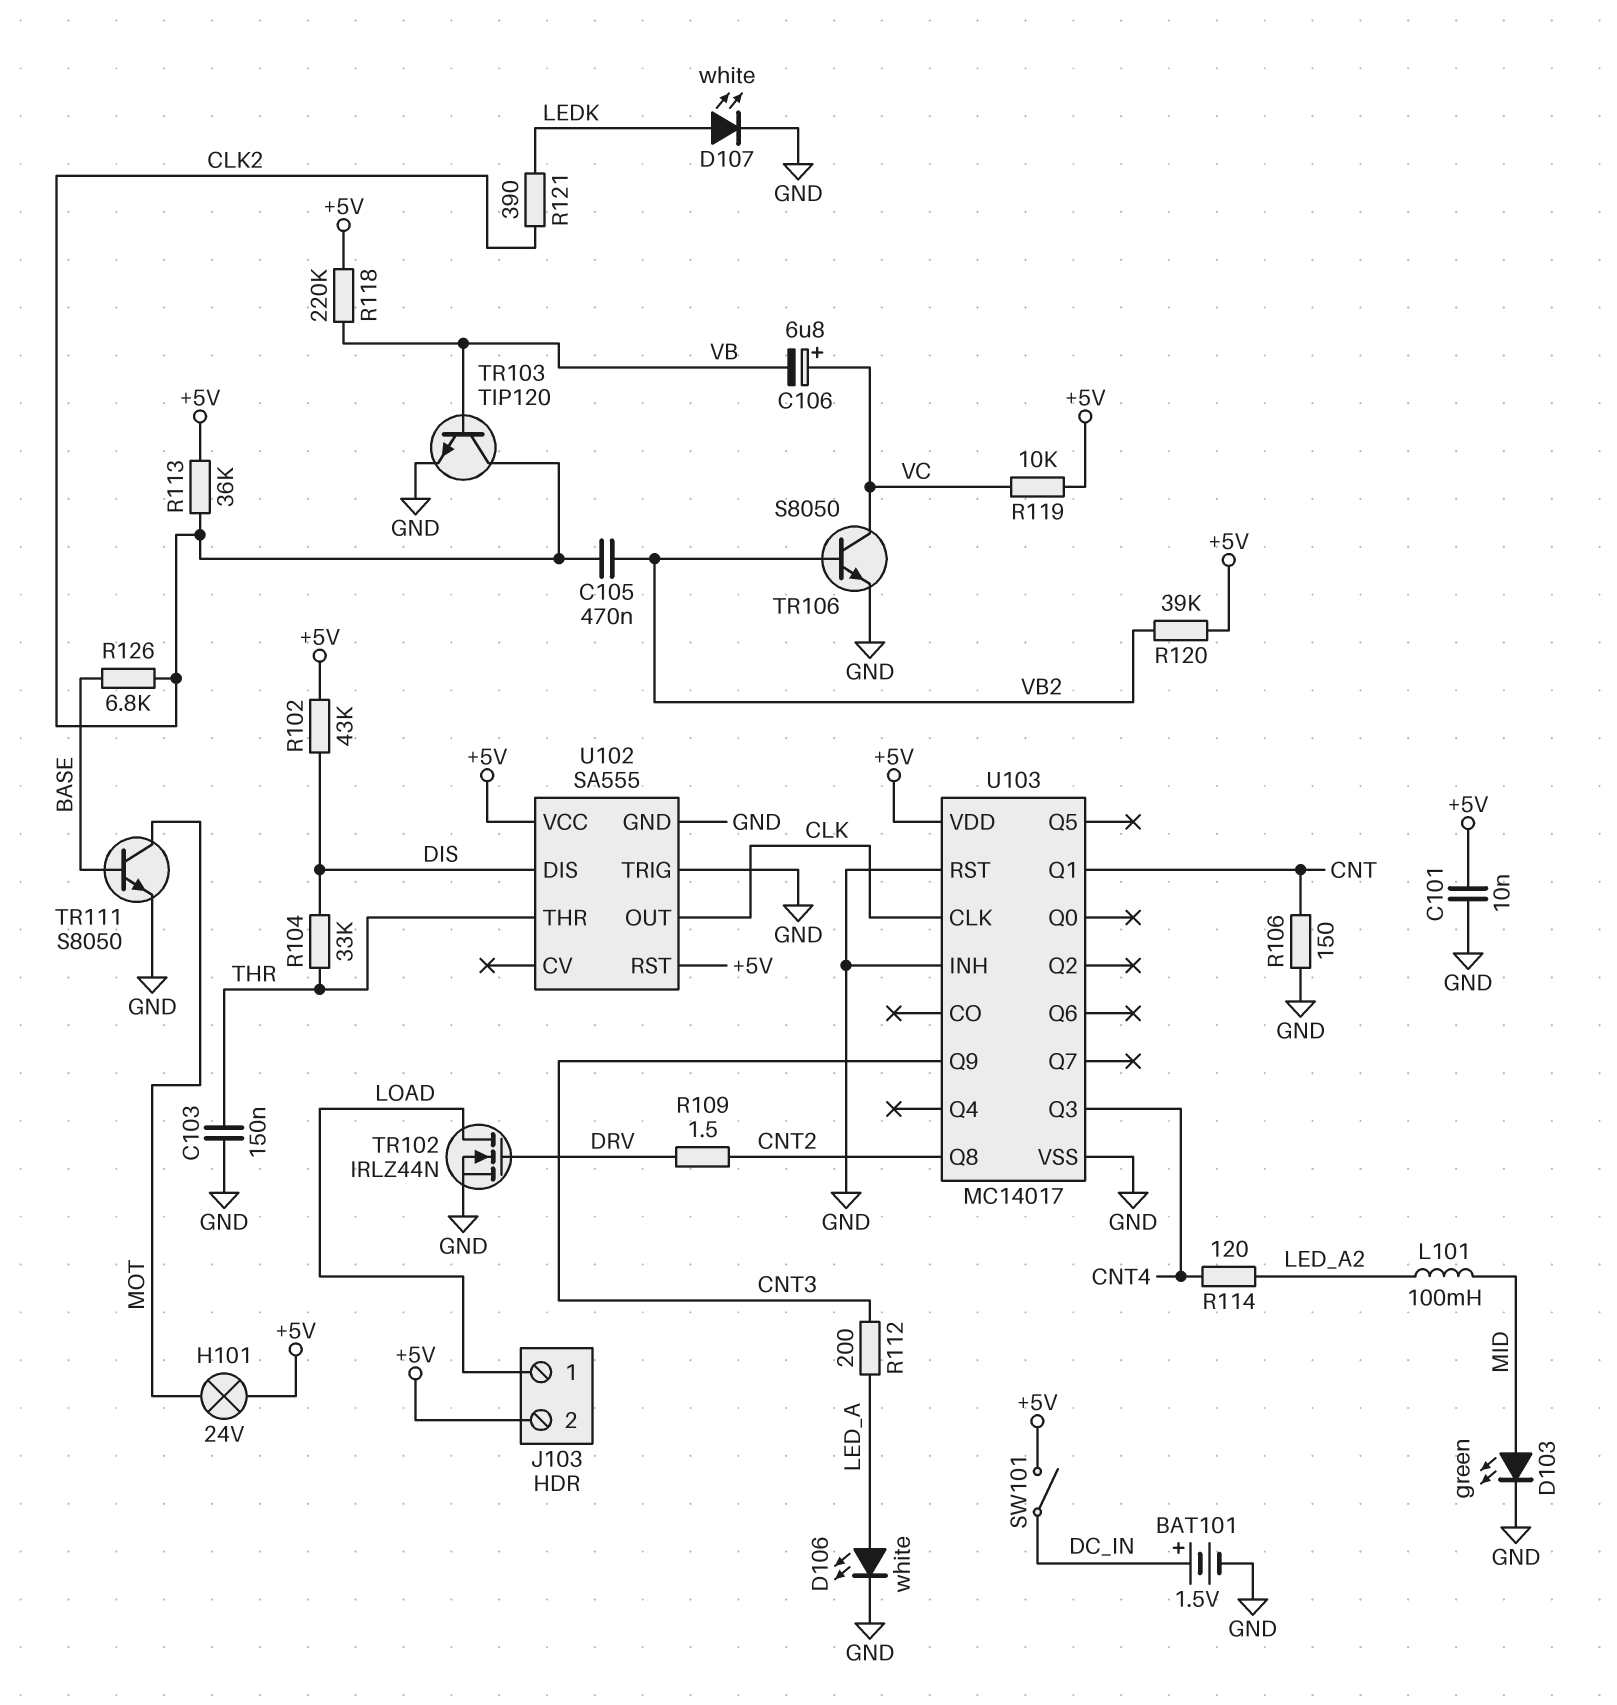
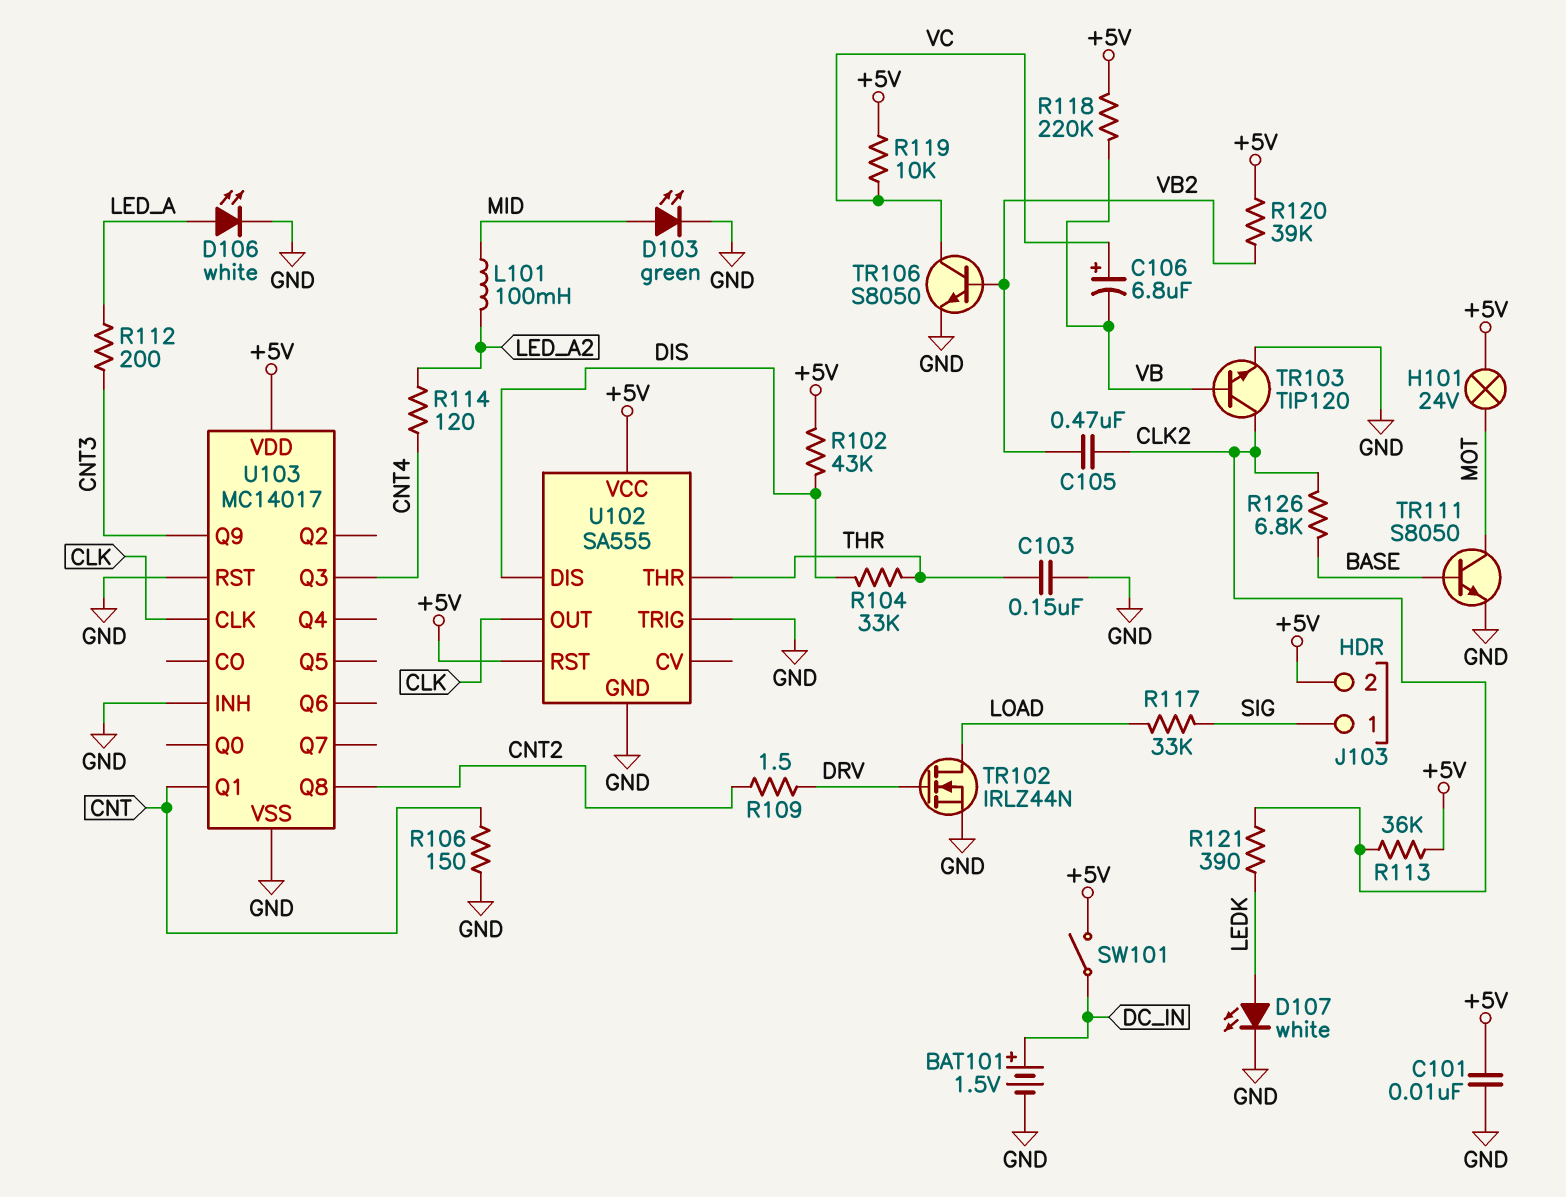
J103 pin 1: LOAD -> SIG
R117: none -> 33k (LOAD, SIG)

